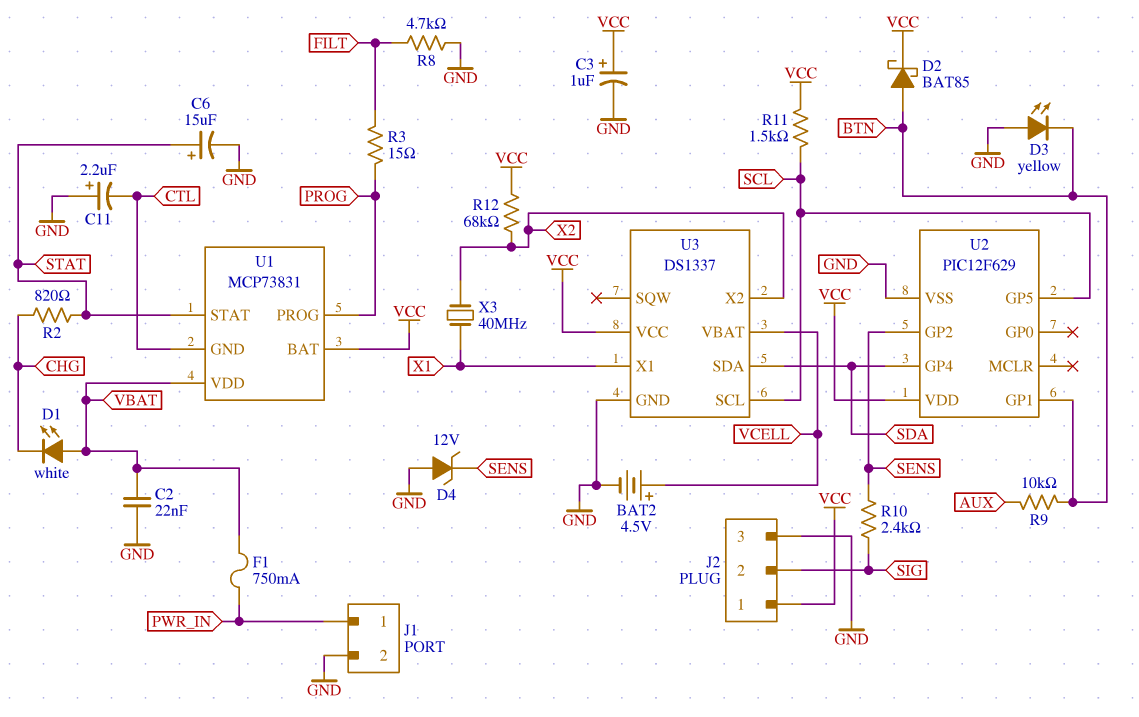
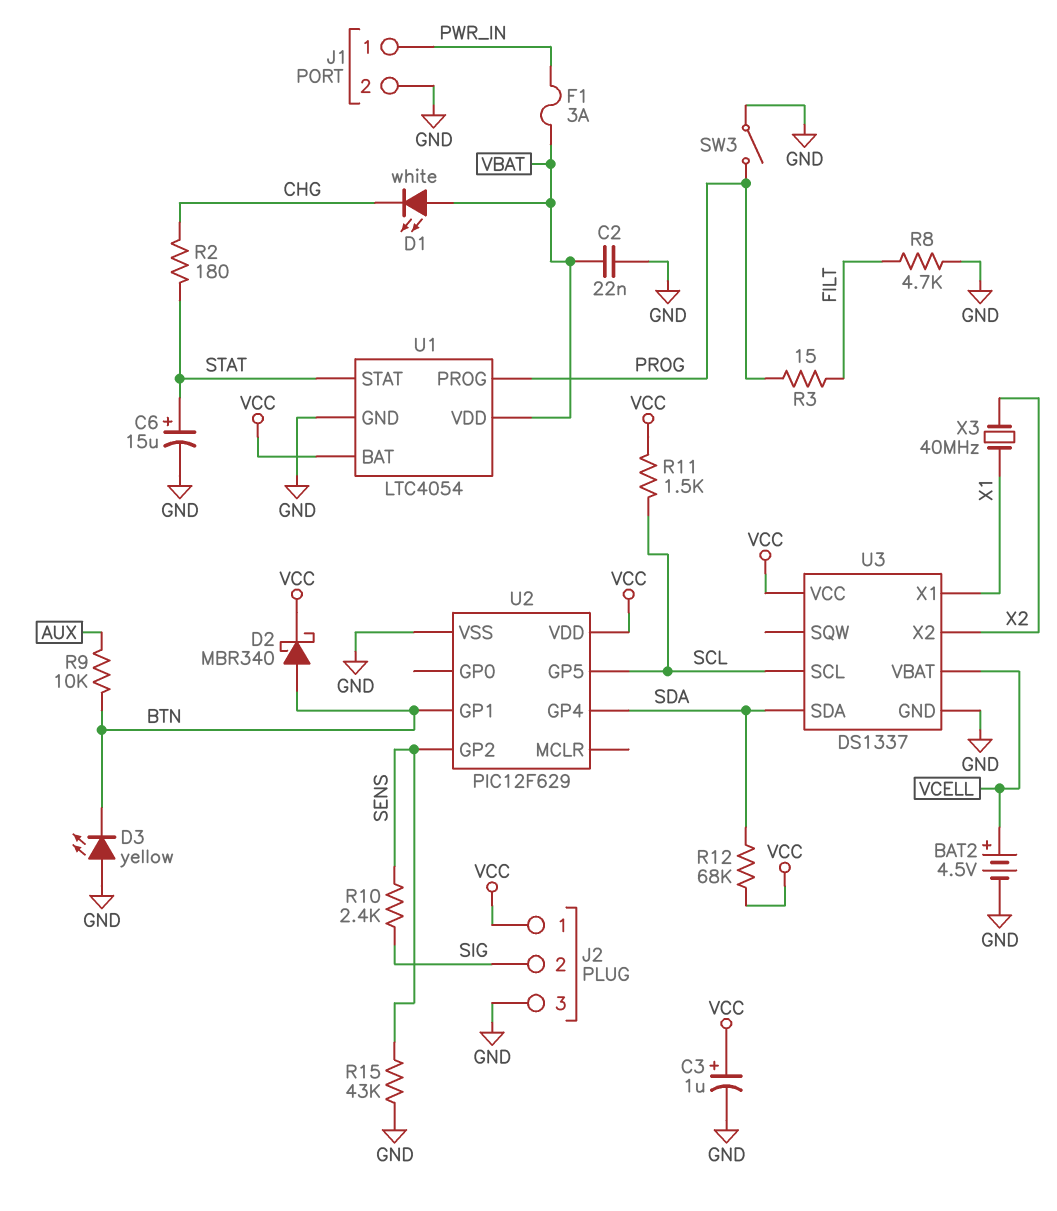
C11: 2.2uF (plus GND, minus CTL) -> none
D2: schottky BAT85 (A BTN, K VCC) -> schottky MBR340 (A BTN, K VCC)
D4: zener 12V (A GND, K SENS) -> none
F1: 750mA (PWR_IN, VBAT) -> 3A (PWR_IN, VBAT)
R2: 820 (CHG, STAT) -> 180 (CHG, STAT)
R12: 68k (VCC, X2) -> 68k (SDA, VCC)
R15: none -> 43k (GND, SENS)
SW3: none -> switch (GND, PROG)
U1: MCP73831 -> LTC4054
U1 pin GND: CTL -> GND

